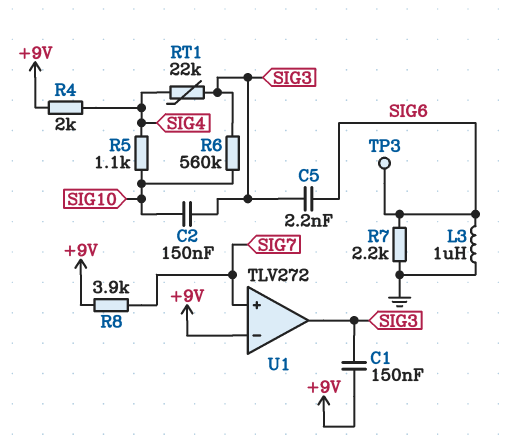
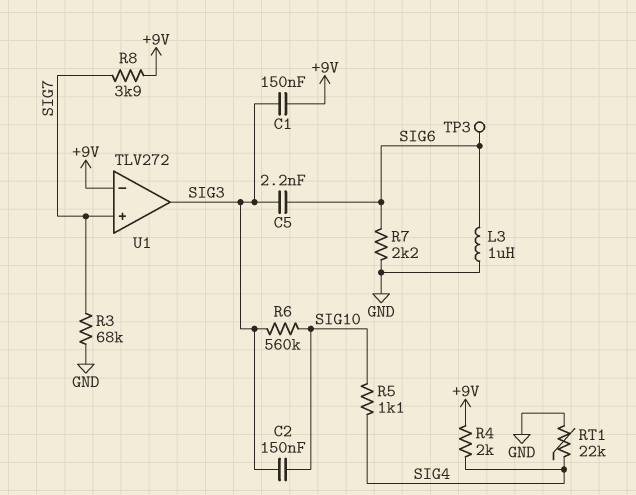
R3: none -> 68k (GND, SIG7)
RT1: 22k (SIG3, SIG4) -> 22k (GND, SIG4)

